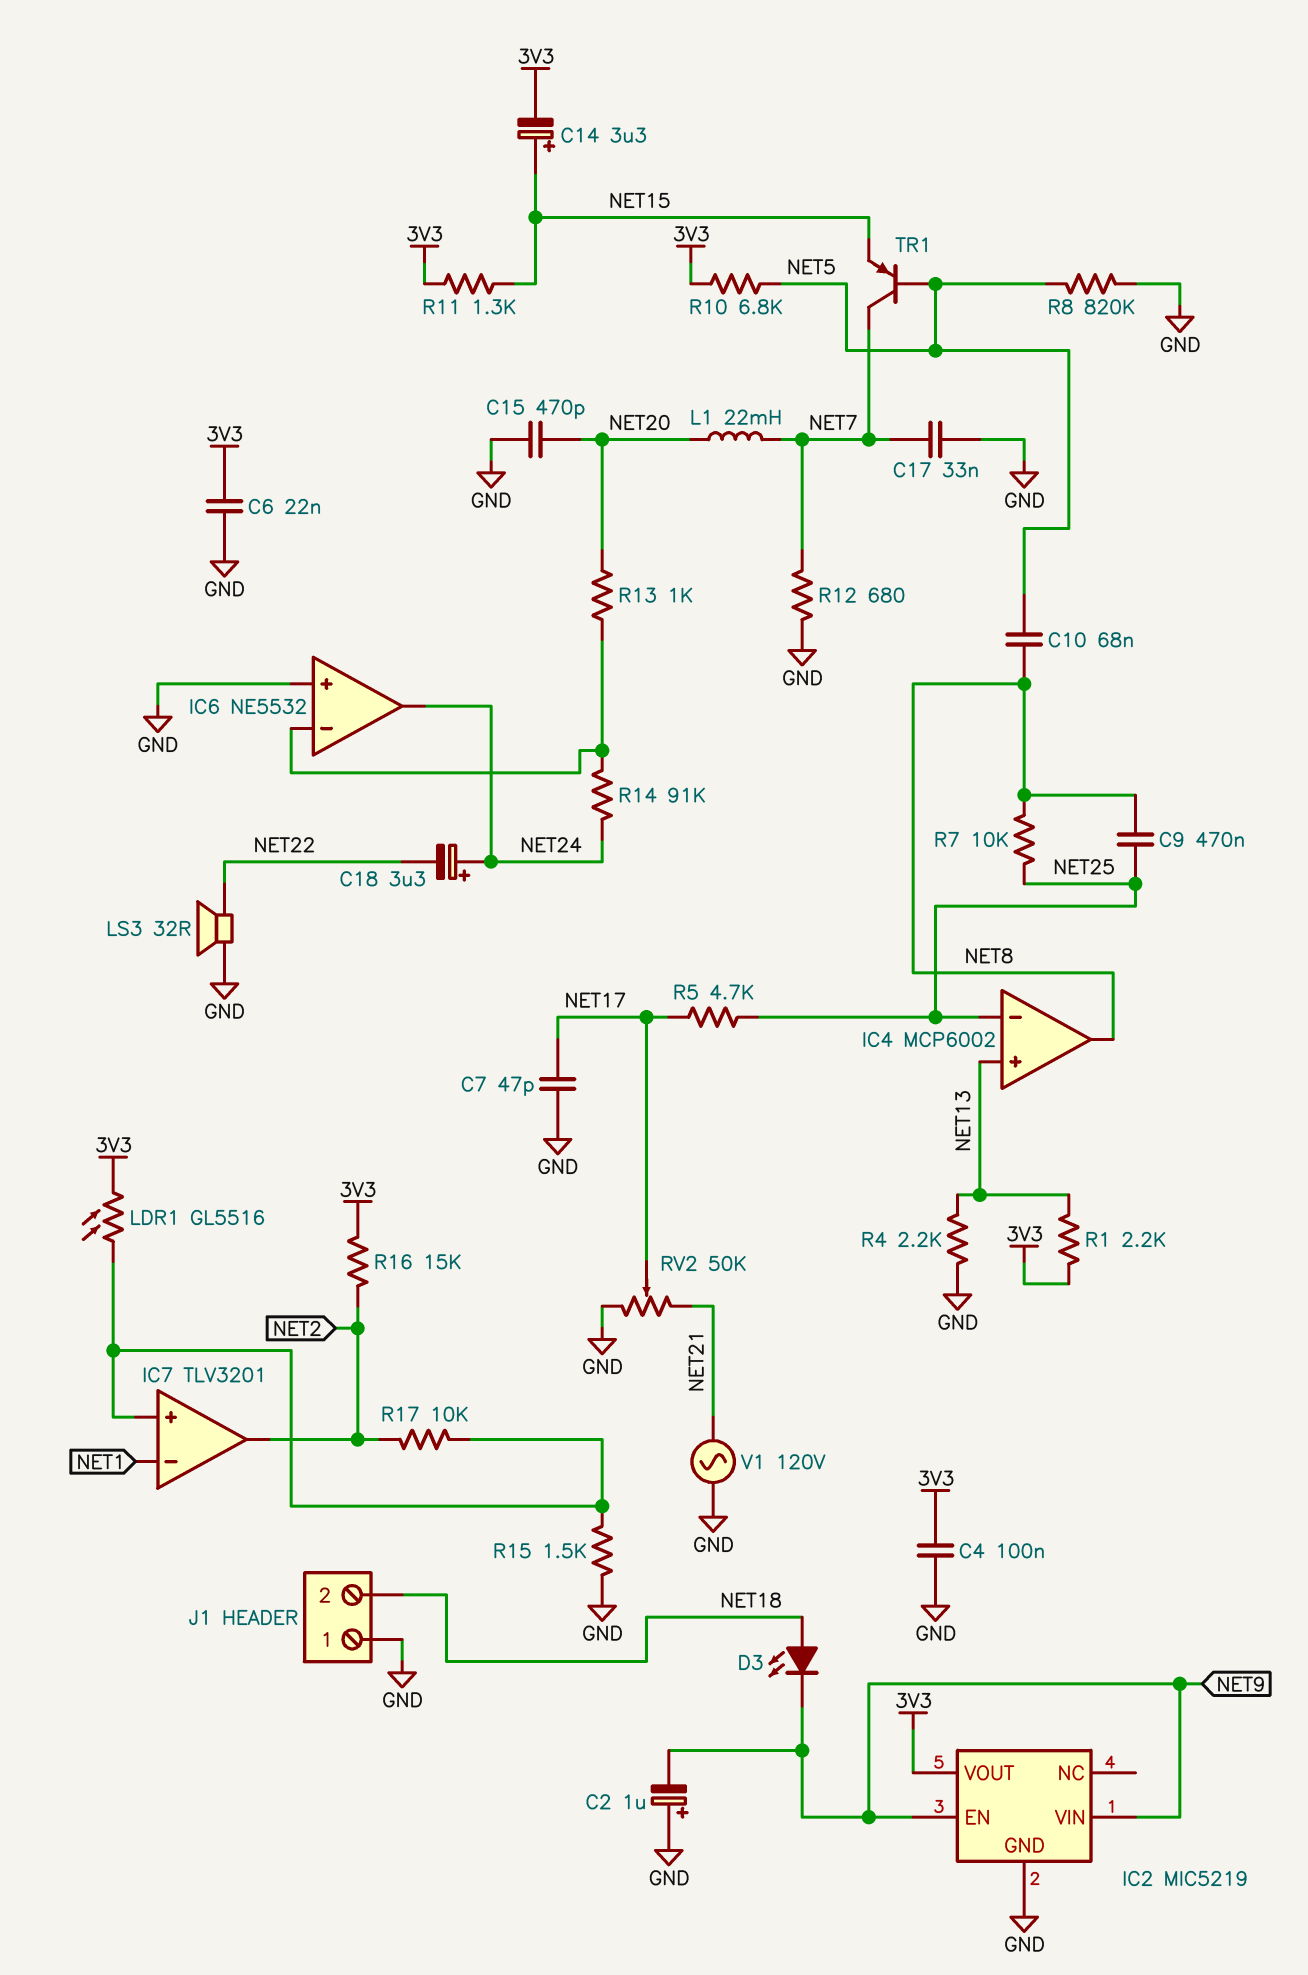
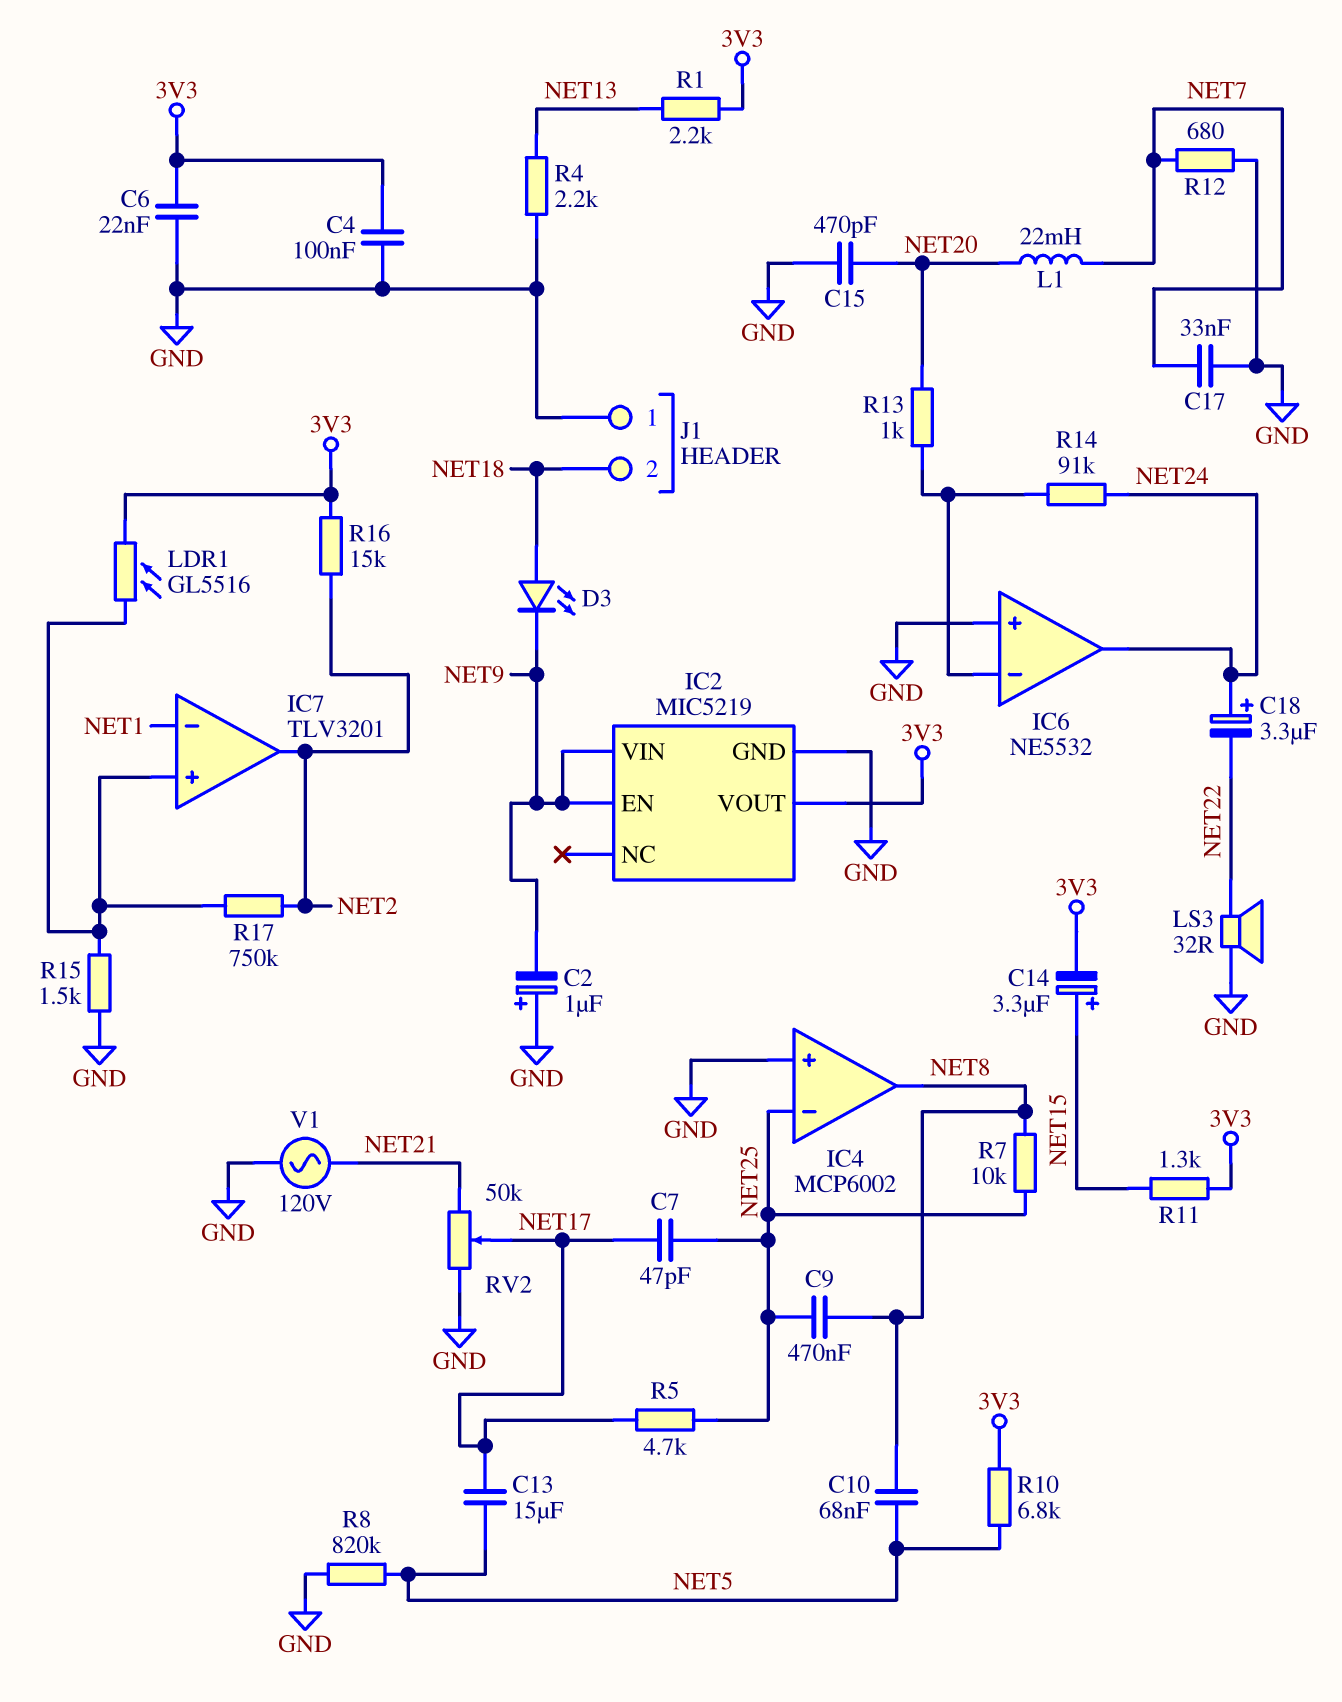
C7: 47pF (GND, NET17) -> 47pF (NET17, NET25)
C13: none -> 15uF (NET5, NET17)
IC4 pin in+: NET13 -> GND
R17: 10k (IC7/in+, NET2) -> 750k (IC7/in+, NET2)
TR1: PNP (B NET5, C NET7, E NET15) -> none

